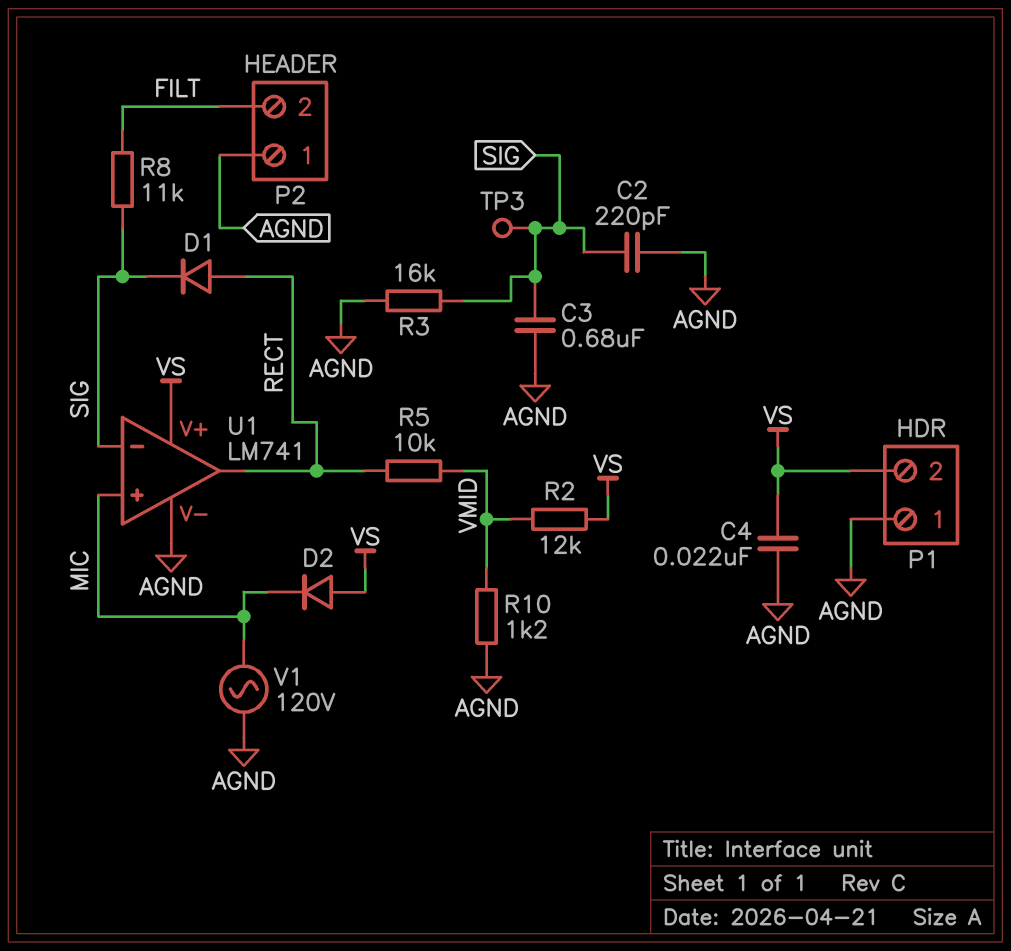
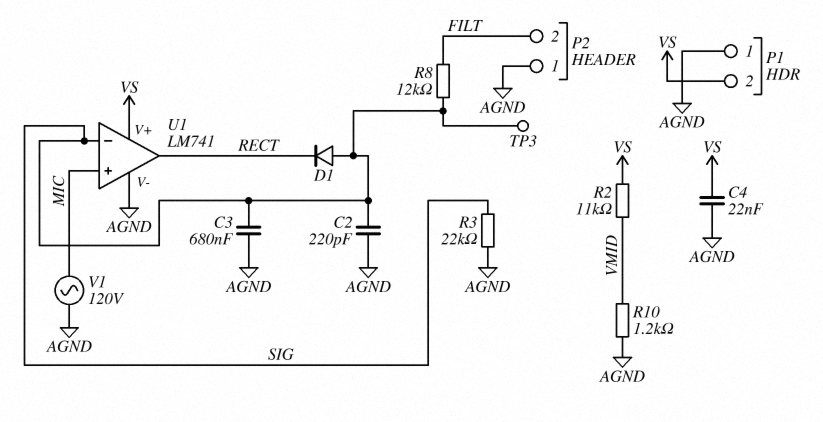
D1: diode (A RECT, K SIG) -> diode (A SIG, K RECT)
D2: diode (A VS, K MIC) -> none
R2: 12k (VMID, VS) -> 11k (VMID, VS)
R3: 16k (AGND, SIG) -> 22k (AGND, SIG)
R5: 10k (RECT, VMID) -> none
R8: 11k (FILT, SIG) -> 12k (FILT, SIG)

